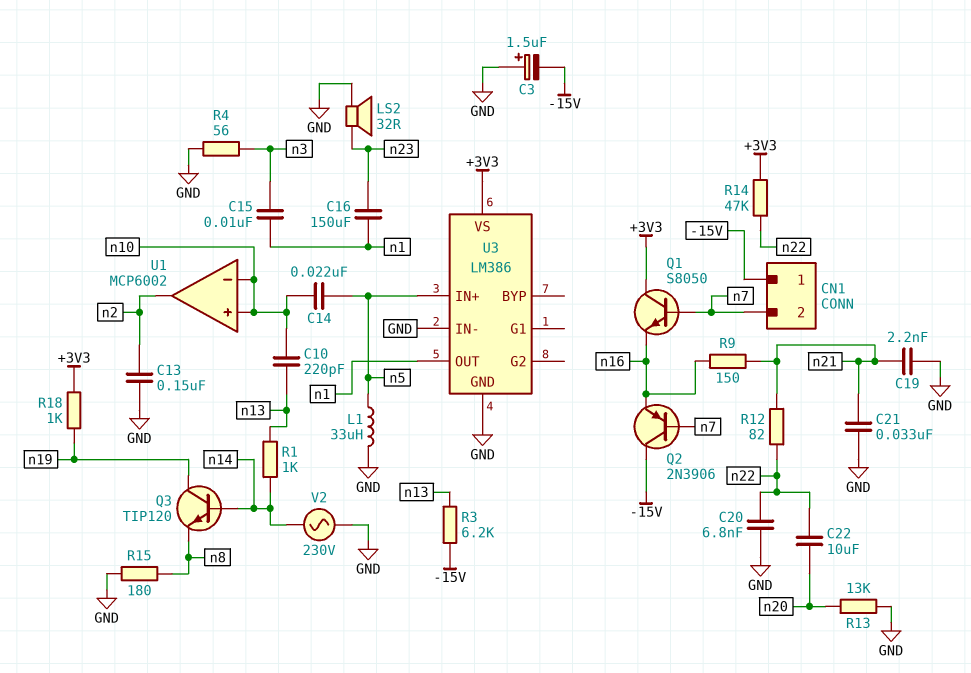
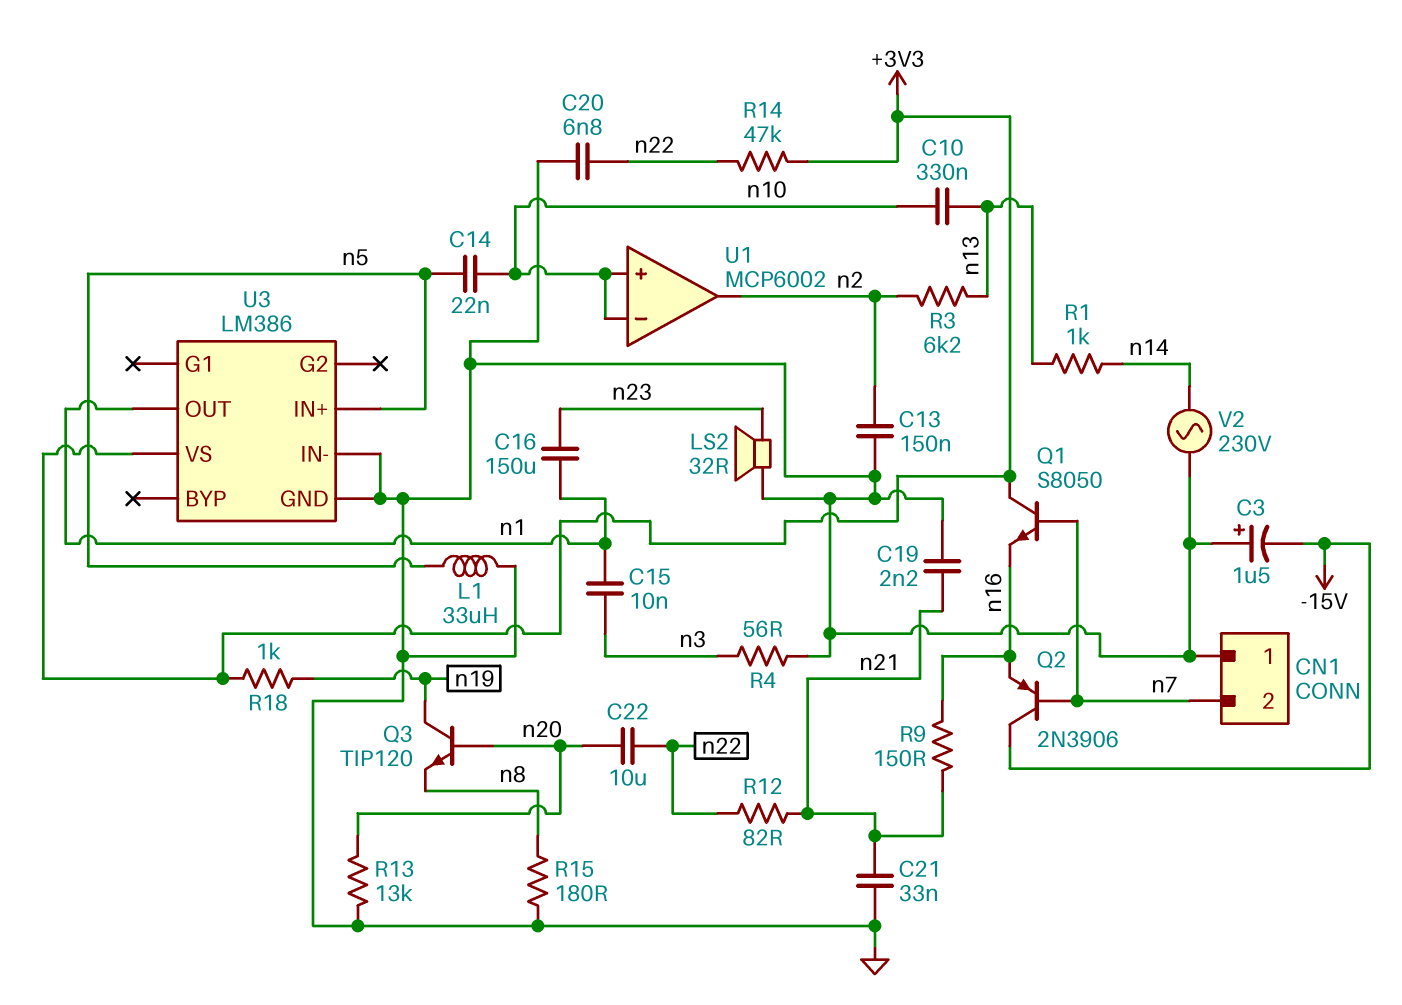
C10: 220pF (n10, n13) -> 330nF (n10, n13)
CN1 pin 1: -15V -> GND
Q3: NPN TIP120 (B n14, C n19, E n8) -> NPN TIP120 (B n20, C n19, E n8)
R3: 6.2k (-15V, n13) -> 6.2k (n2, n13)

